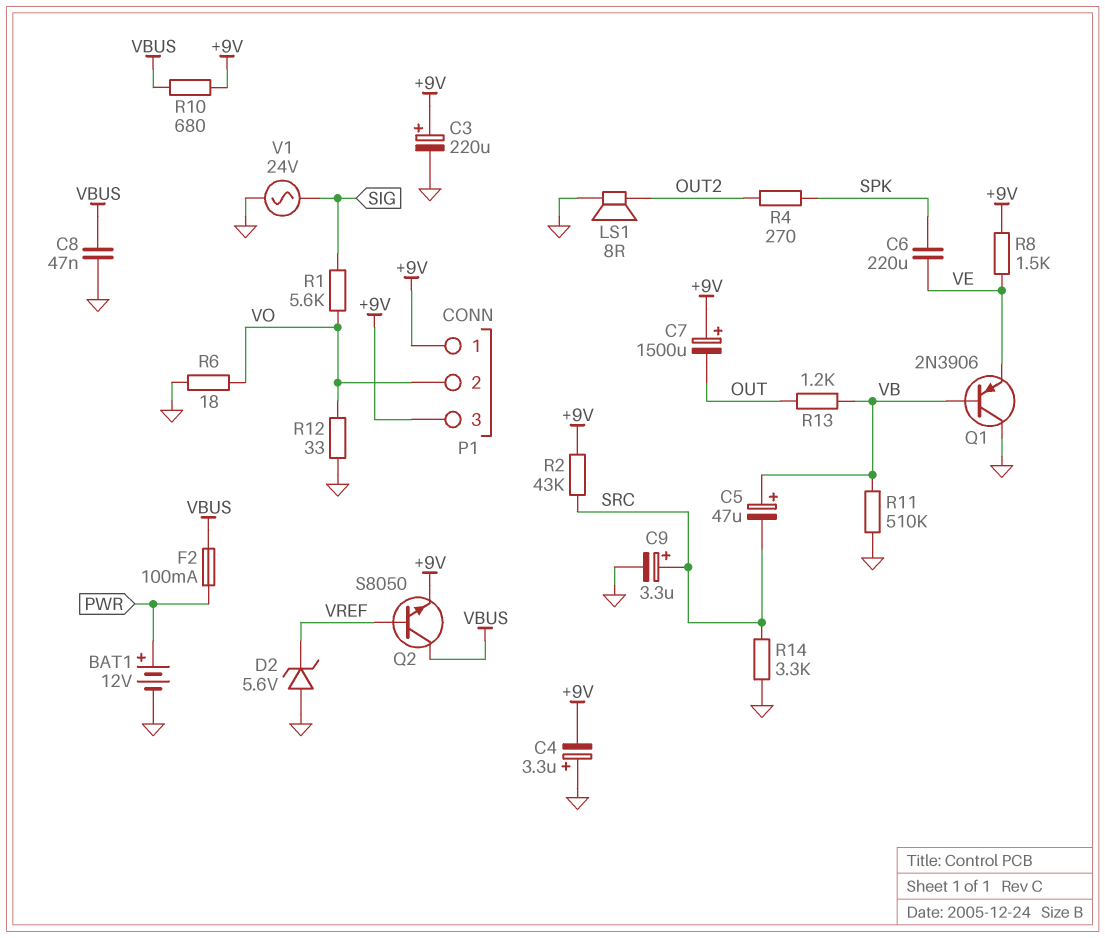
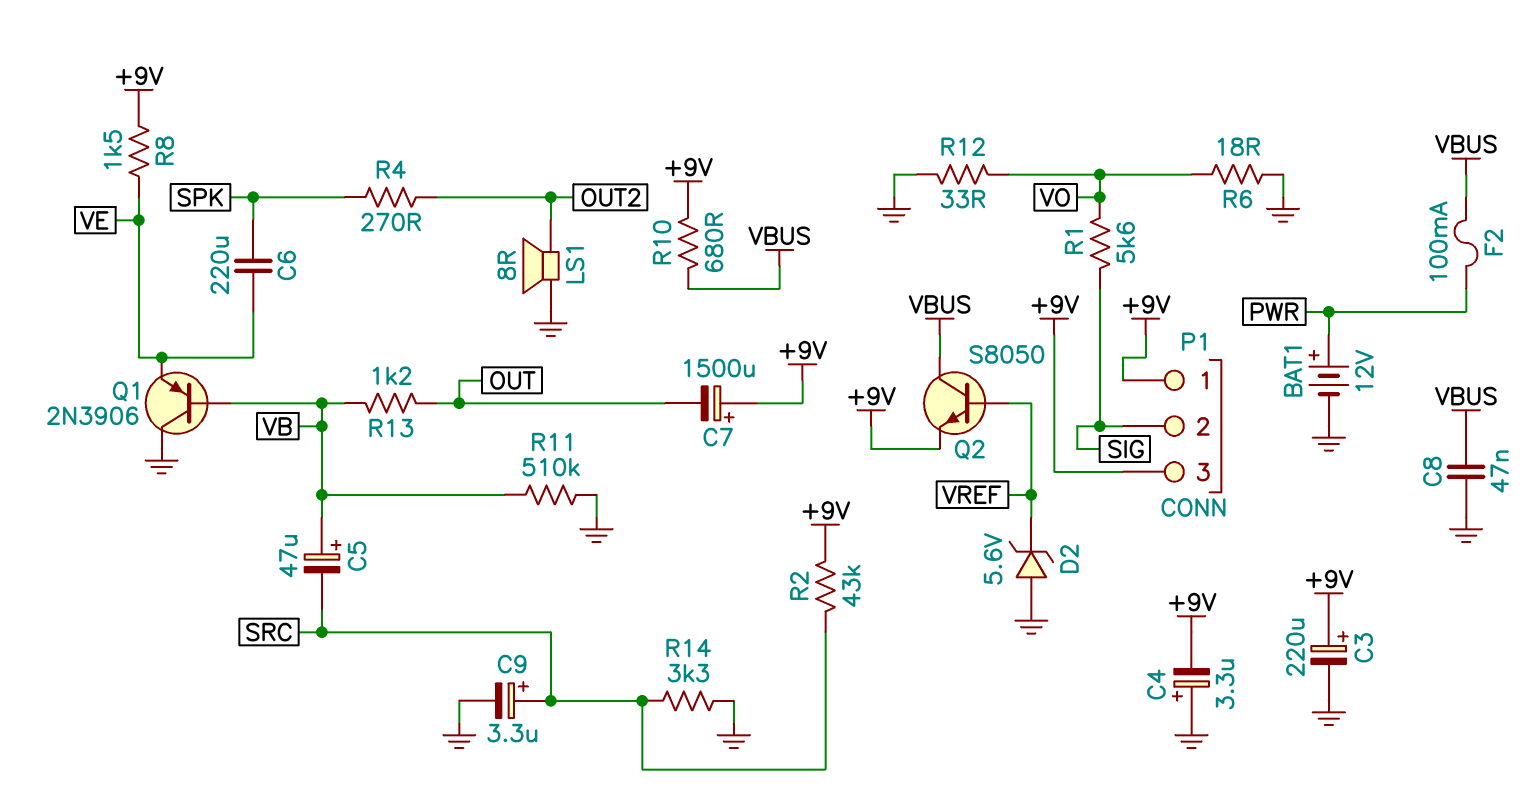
P1 pin 2: VO -> SIG
V1: AC 24V (GND, SIG) -> none

